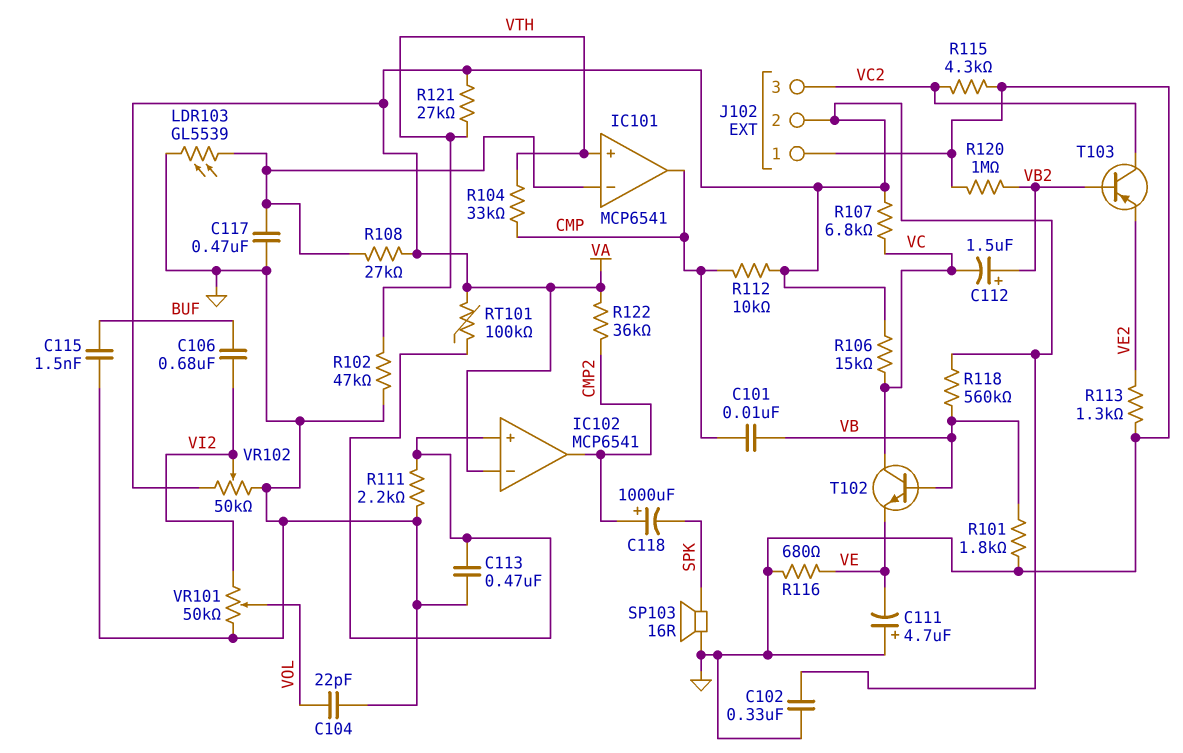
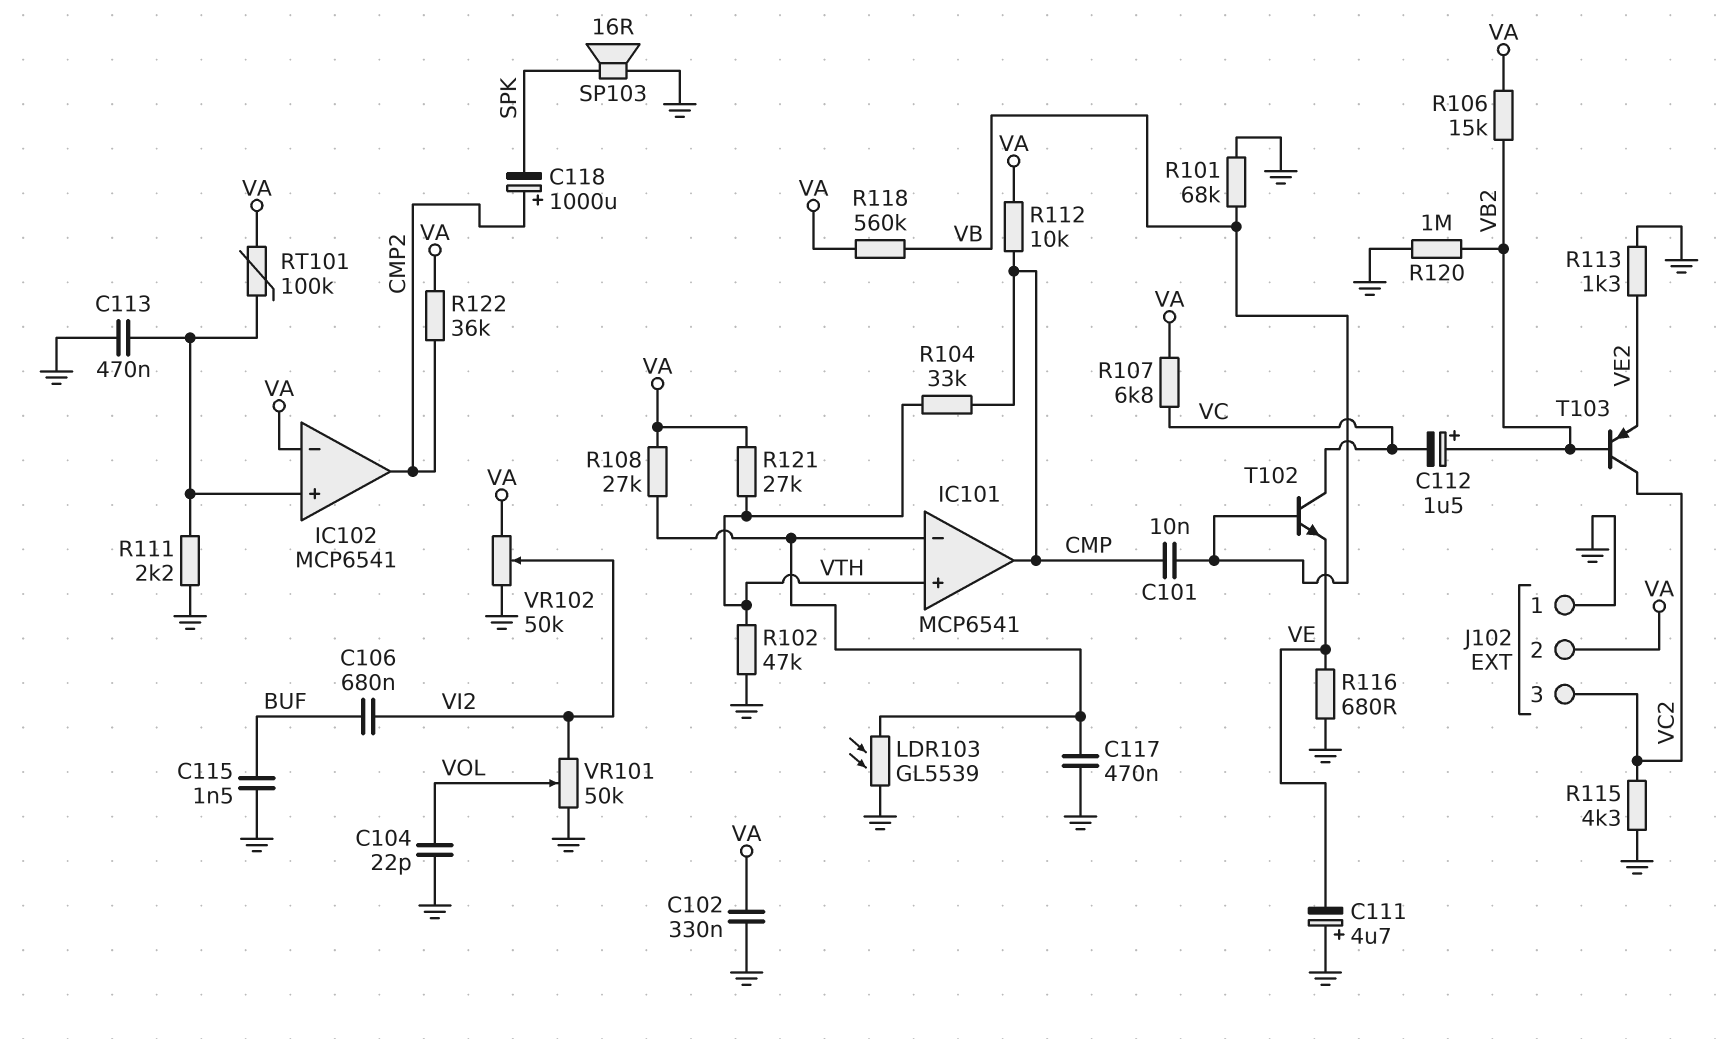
R101: 1.8k (GND, VB) -> 68k (GND, VB)
R106: 15k (VA, VC) -> 15k (VA, VB2)

